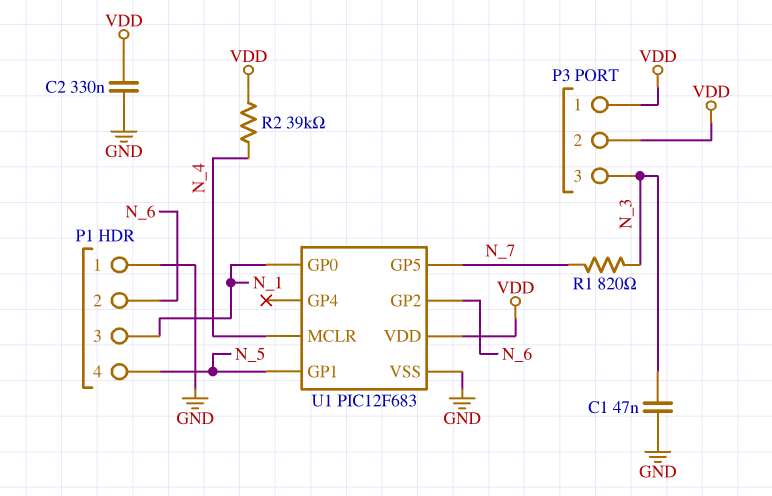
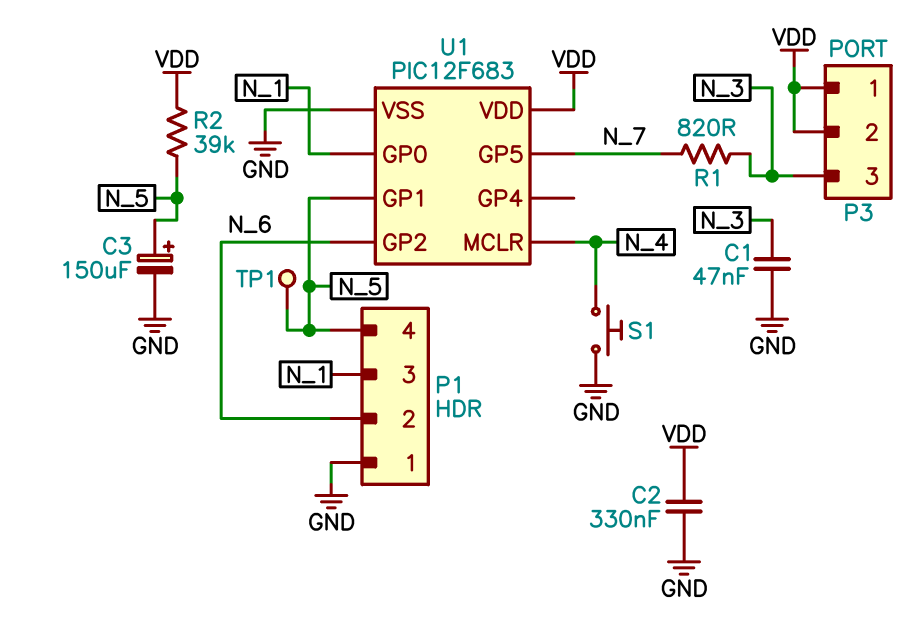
C3: none -> 150uF (plus N_5, minus GND)
R2: 39k (N_4, VDD) -> 39k (N_5, VDD)
S1: none -> button (GND, N_4)
TP1: none -> test point (N_5)

